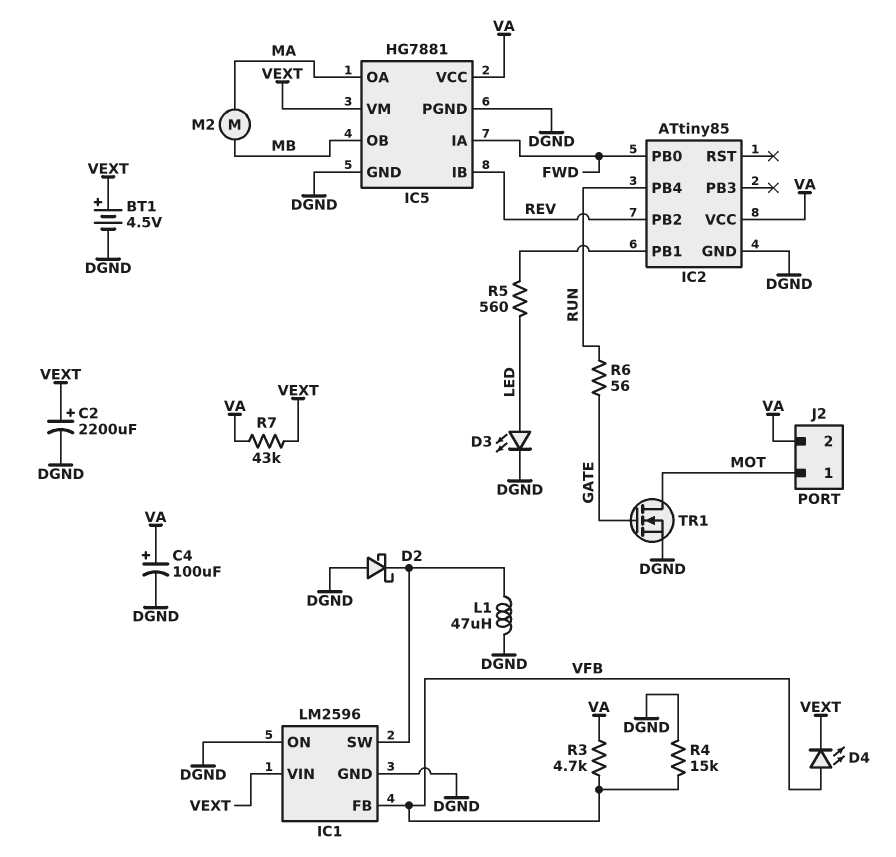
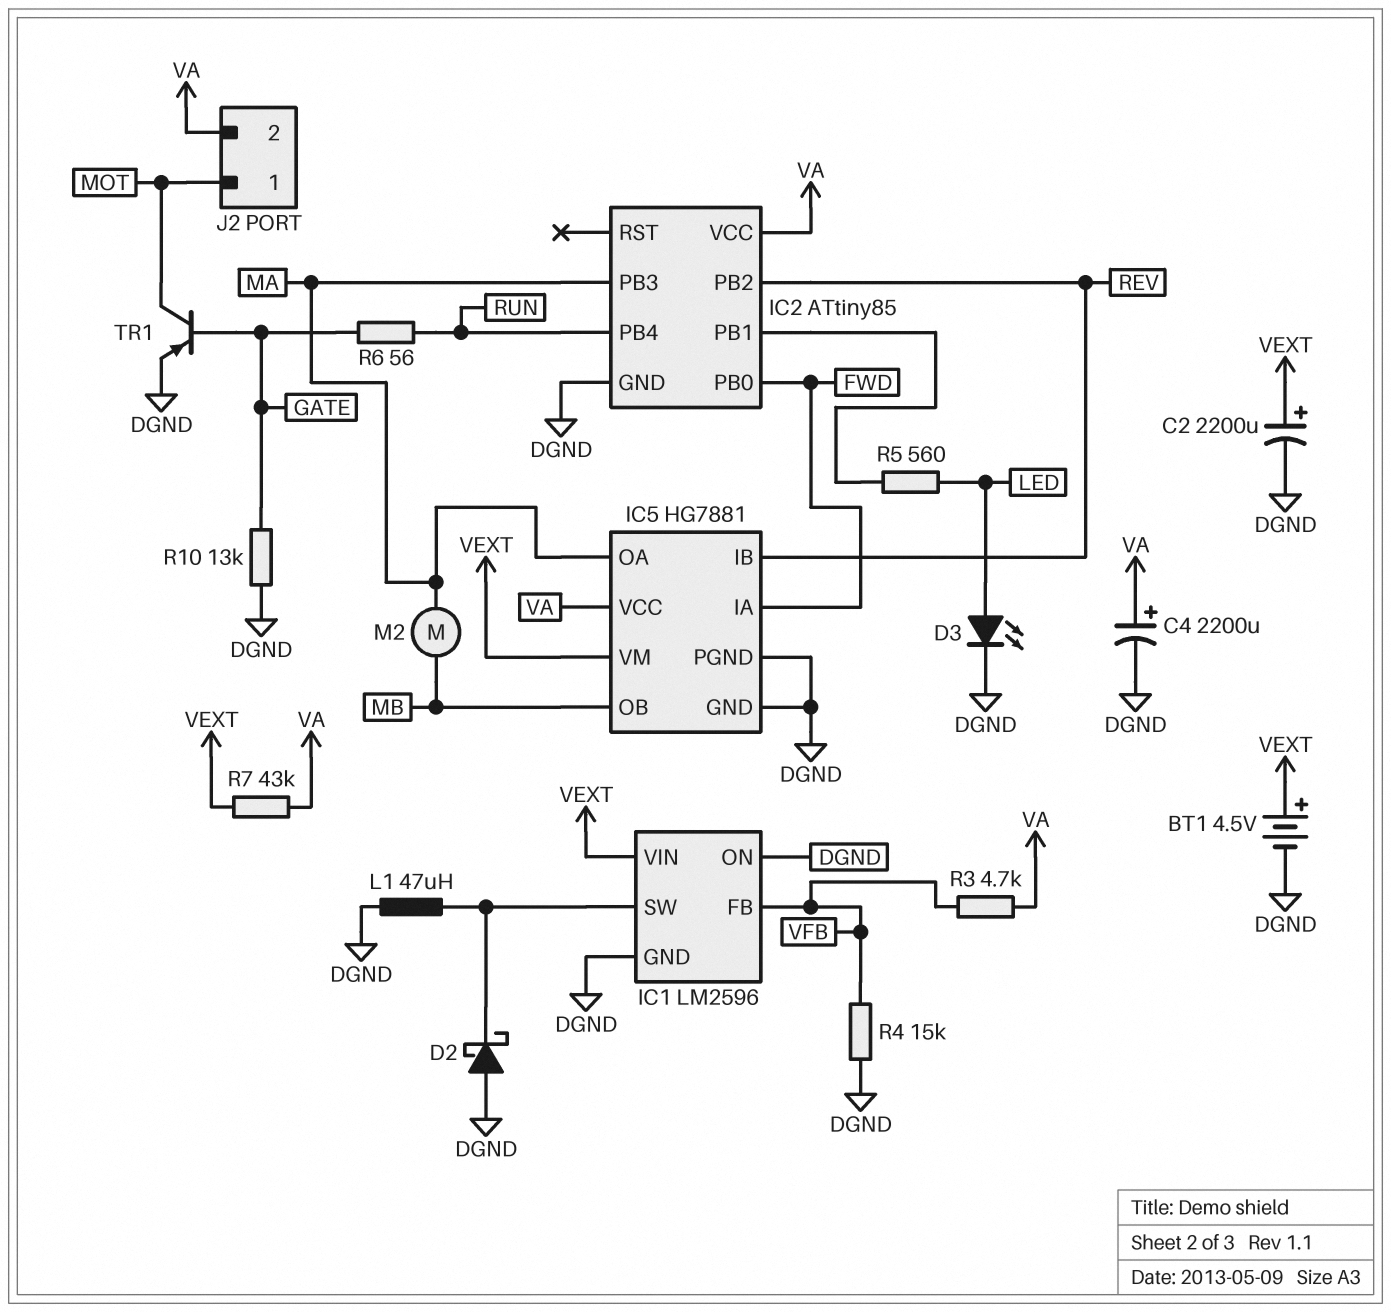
C4: 100uF (plus VA, minus DGND) -> 2200uF (plus VA, minus DGND)
D4: LED (A VFB, K VEXT) -> none
IC2 pin PB3: none -> MA
R10: none -> 13k (DGND, GATE)
TR1: NMOS (G GATE, D MOT, S DGND) -> PNP (B GATE, C MOT, E DGND)

